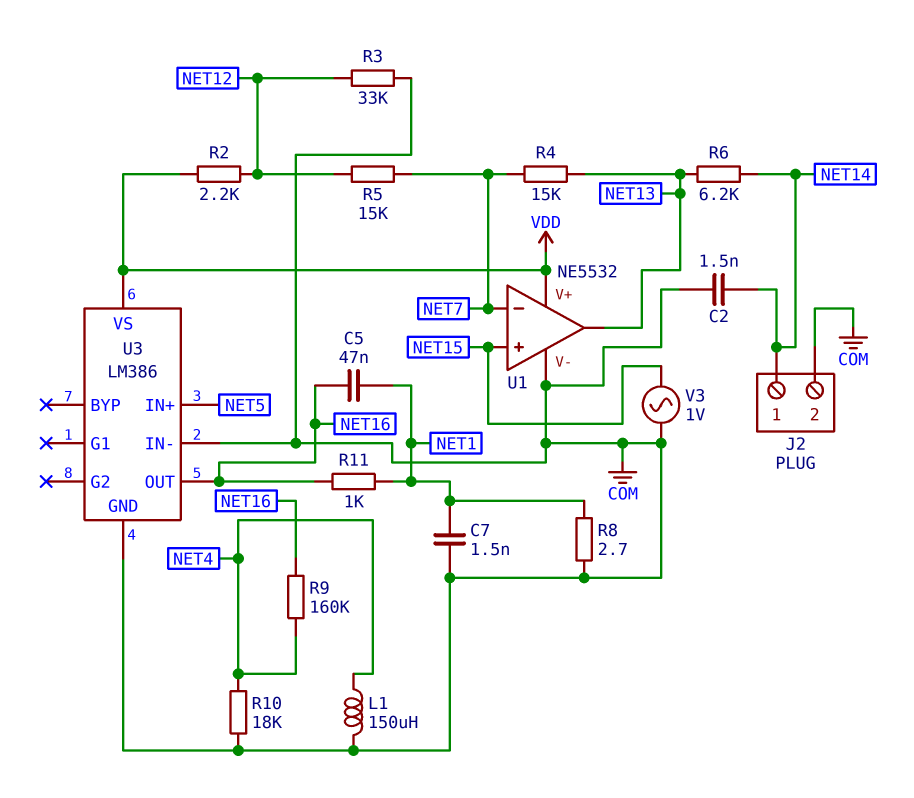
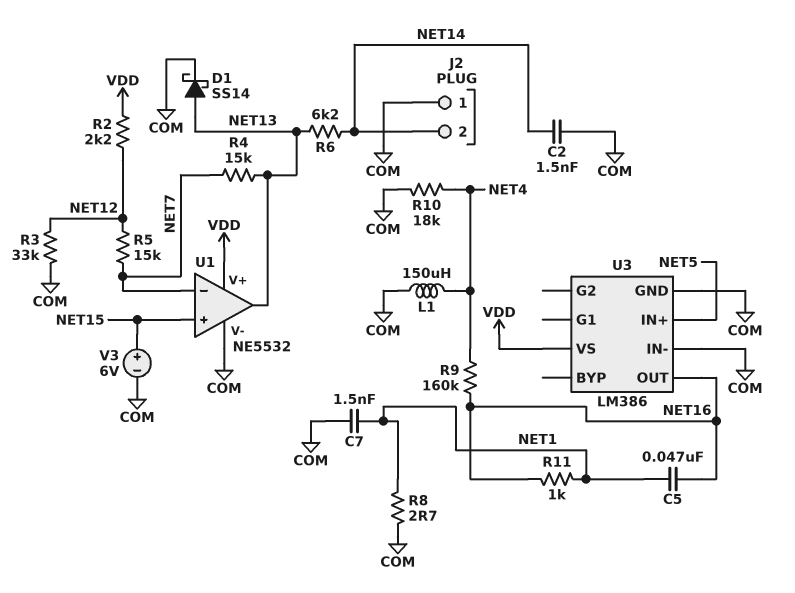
D1: none -> schottky SS14 (A NET13, K COM)
J2 pin 1: NET14 -> COM
J2 pin 2: COM -> NET14
V3: AC 1V (COM, NET15) -> 6V (plus NET15, minus COM)

